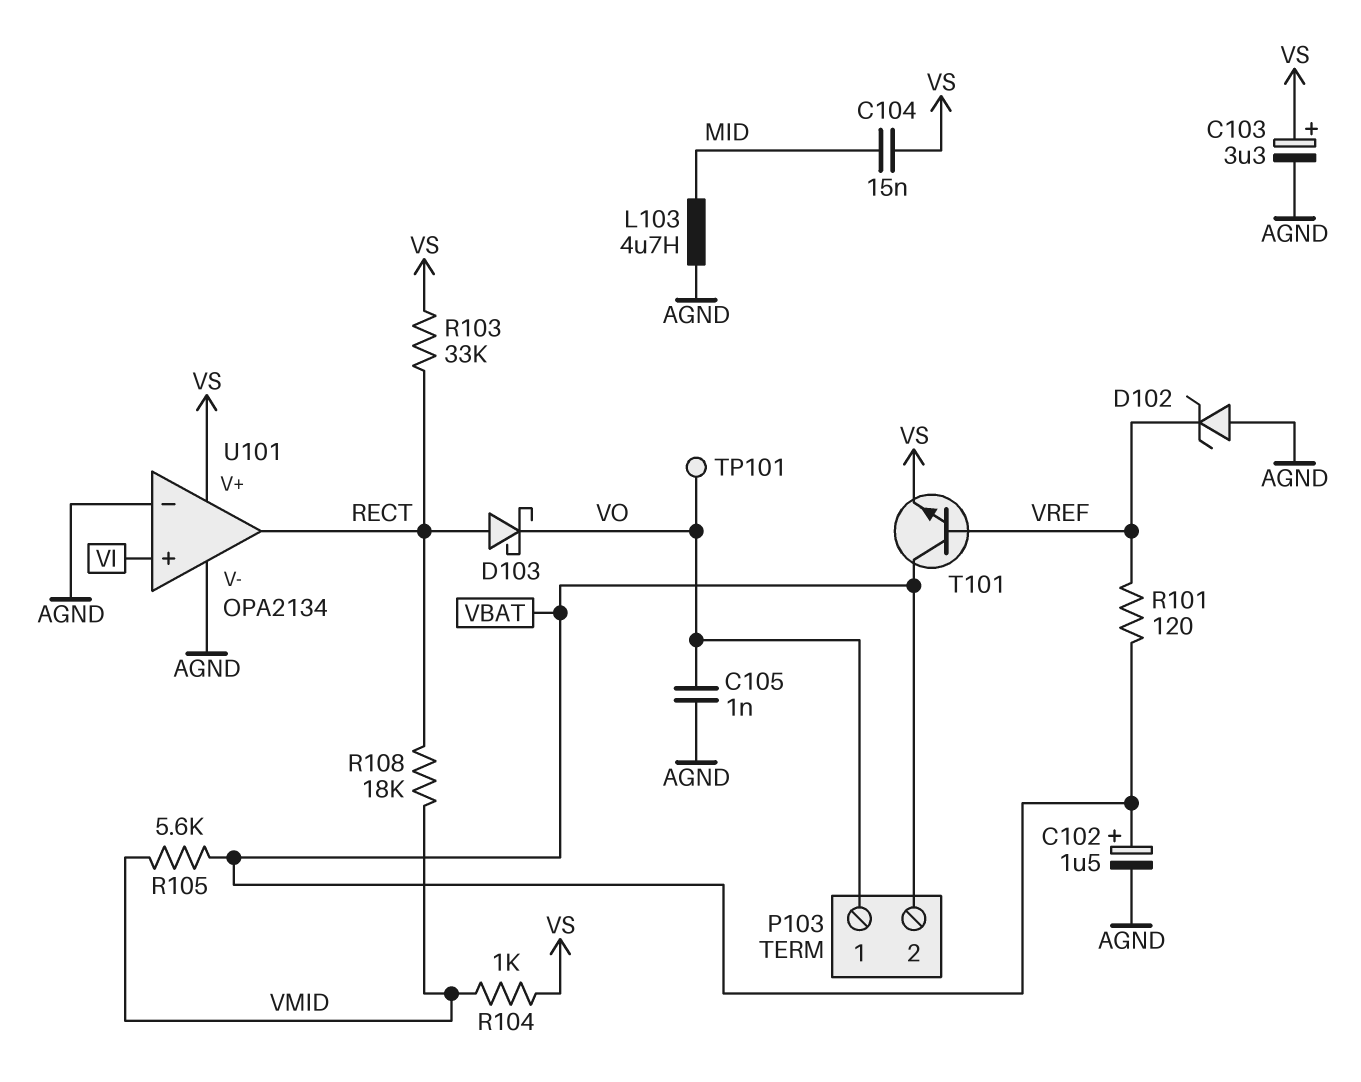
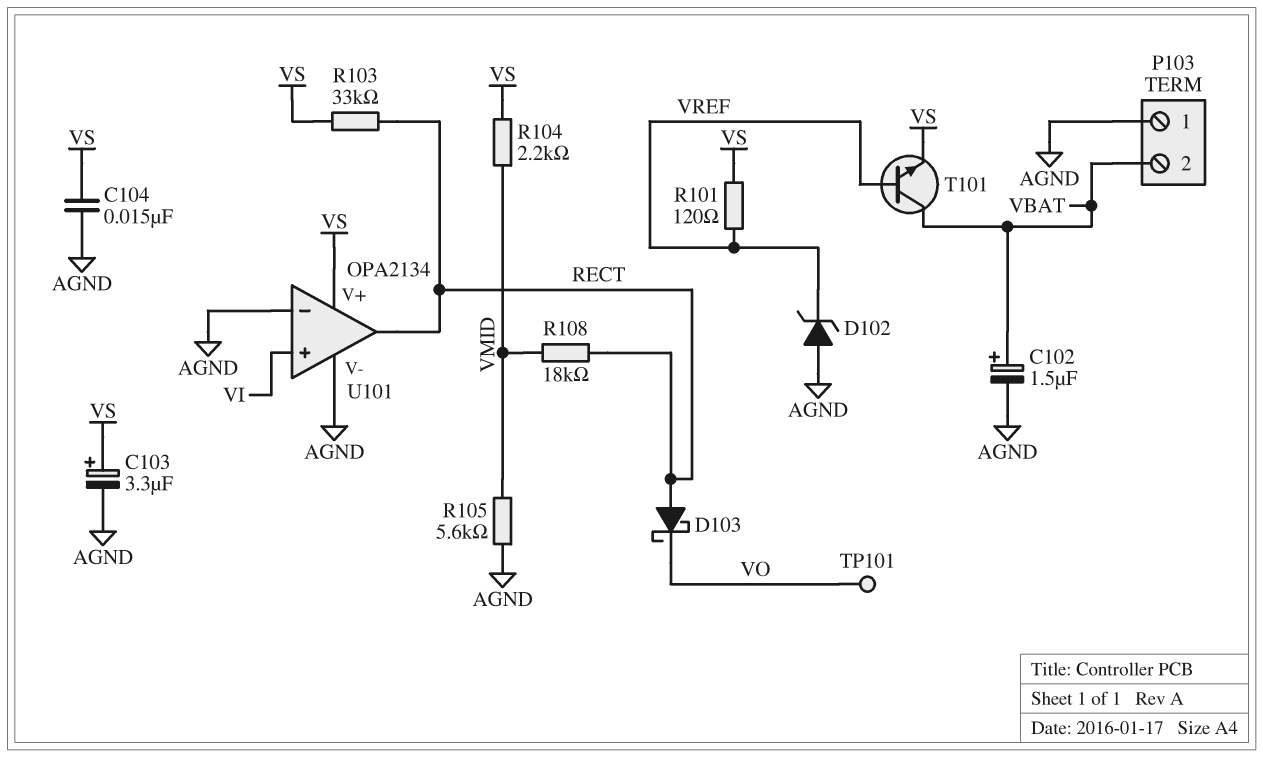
C104: 15nF (MID, VS) -> 15nF (AGND, VS)
C105: 1nF (AGND, VO) -> none
L103: 4.7uH (AGND, MID) -> none
P103 pin 1: VO -> AGND
R101: 120 (VBAT, VREF) -> 120 (VREF, VS)
R104: 1k (VMID, VS) -> 2.2k (VMID, VS)
R105: 5.6k (VBAT, VMID) -> 5.6k (AGND, VMID)

